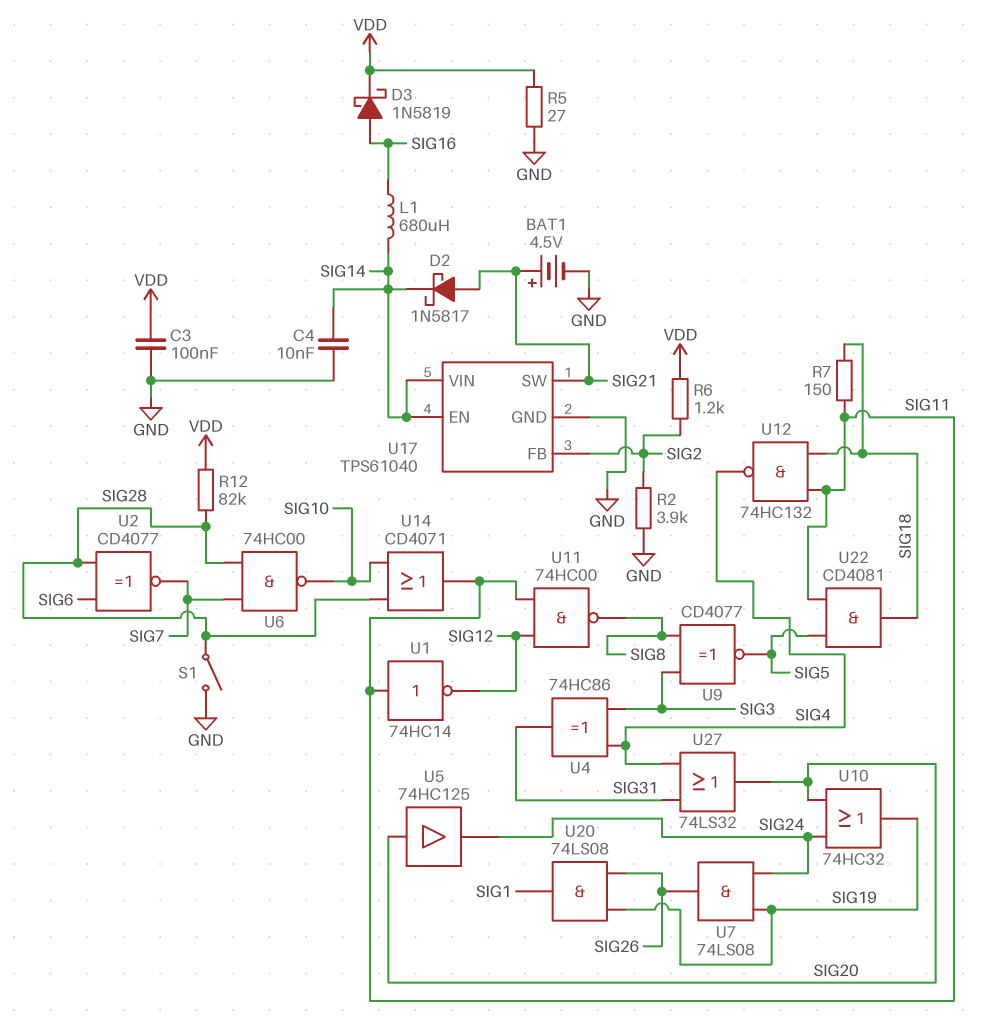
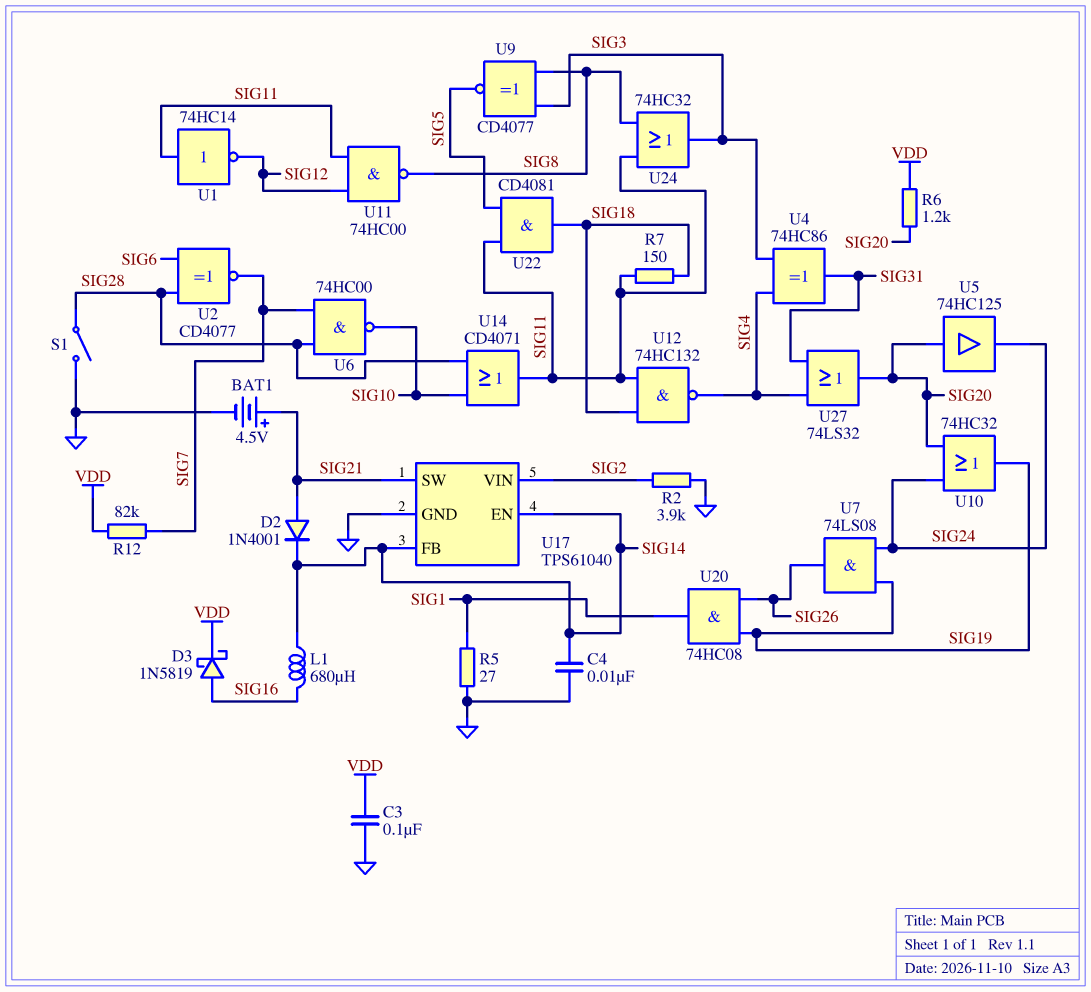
D2: schottky 1N5817 (A SIG21, K SIG14) -> diode 1N4001 (A SIG21, K SIG14)
R5: 27 (GND, VDD) -> 27 (GND, SIG1)
R6: 1.2k (SIG2, VDD) -> 1.2k (SIG20, VDD)
R12: 82k (SIG28, VDD) -> 82k (SIG7, VDD)
U17 pin FB: SIG2 -> SIG14
U17 pin VIN: SIG14 -> SIG2
U20: AND 74LS08 (in SIG19, in SIG26, out SIG1) -> AND 74HC08 (in SIG19, in SIG26, out SIG1)
U24: none -> OR 74HC32 (in SIG8, in SIG11, out SIG3)

